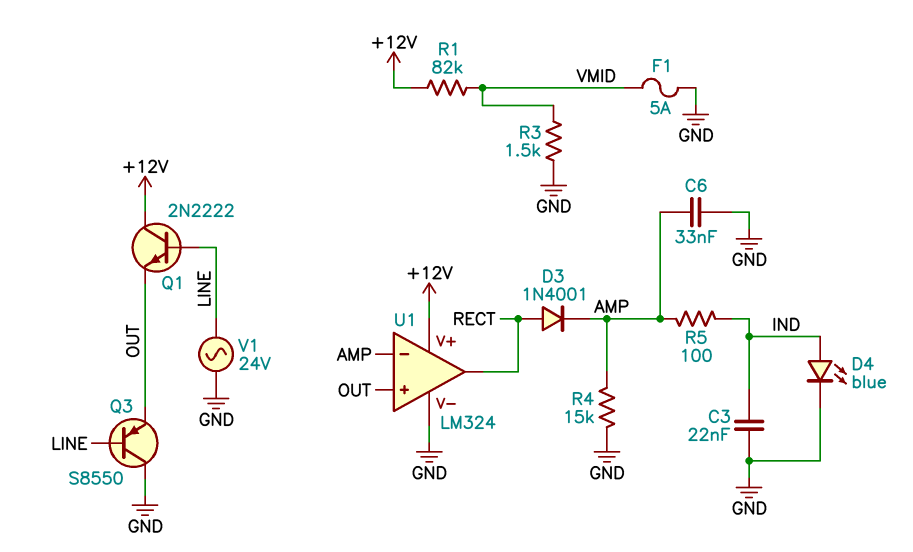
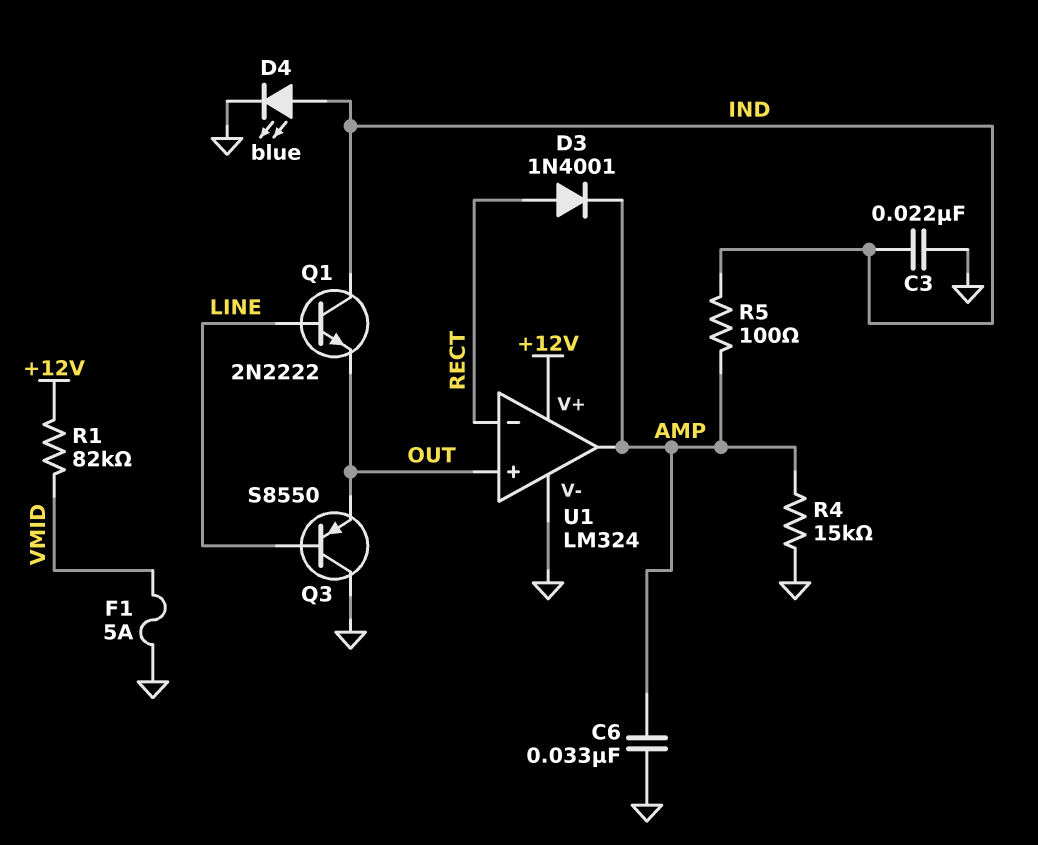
Q1: NPN 2N2222 (B LINE, C +12V, E OUT) -> NPN 2N2222 (B LINE, C IND, E OUT)
R3: 1.5k (GND, VMID) -> none
U1 pin in-: AMP -> RECT
U1 pin out: RECT -> AMP
V1: AC 24V (GND, LINE) -> none

